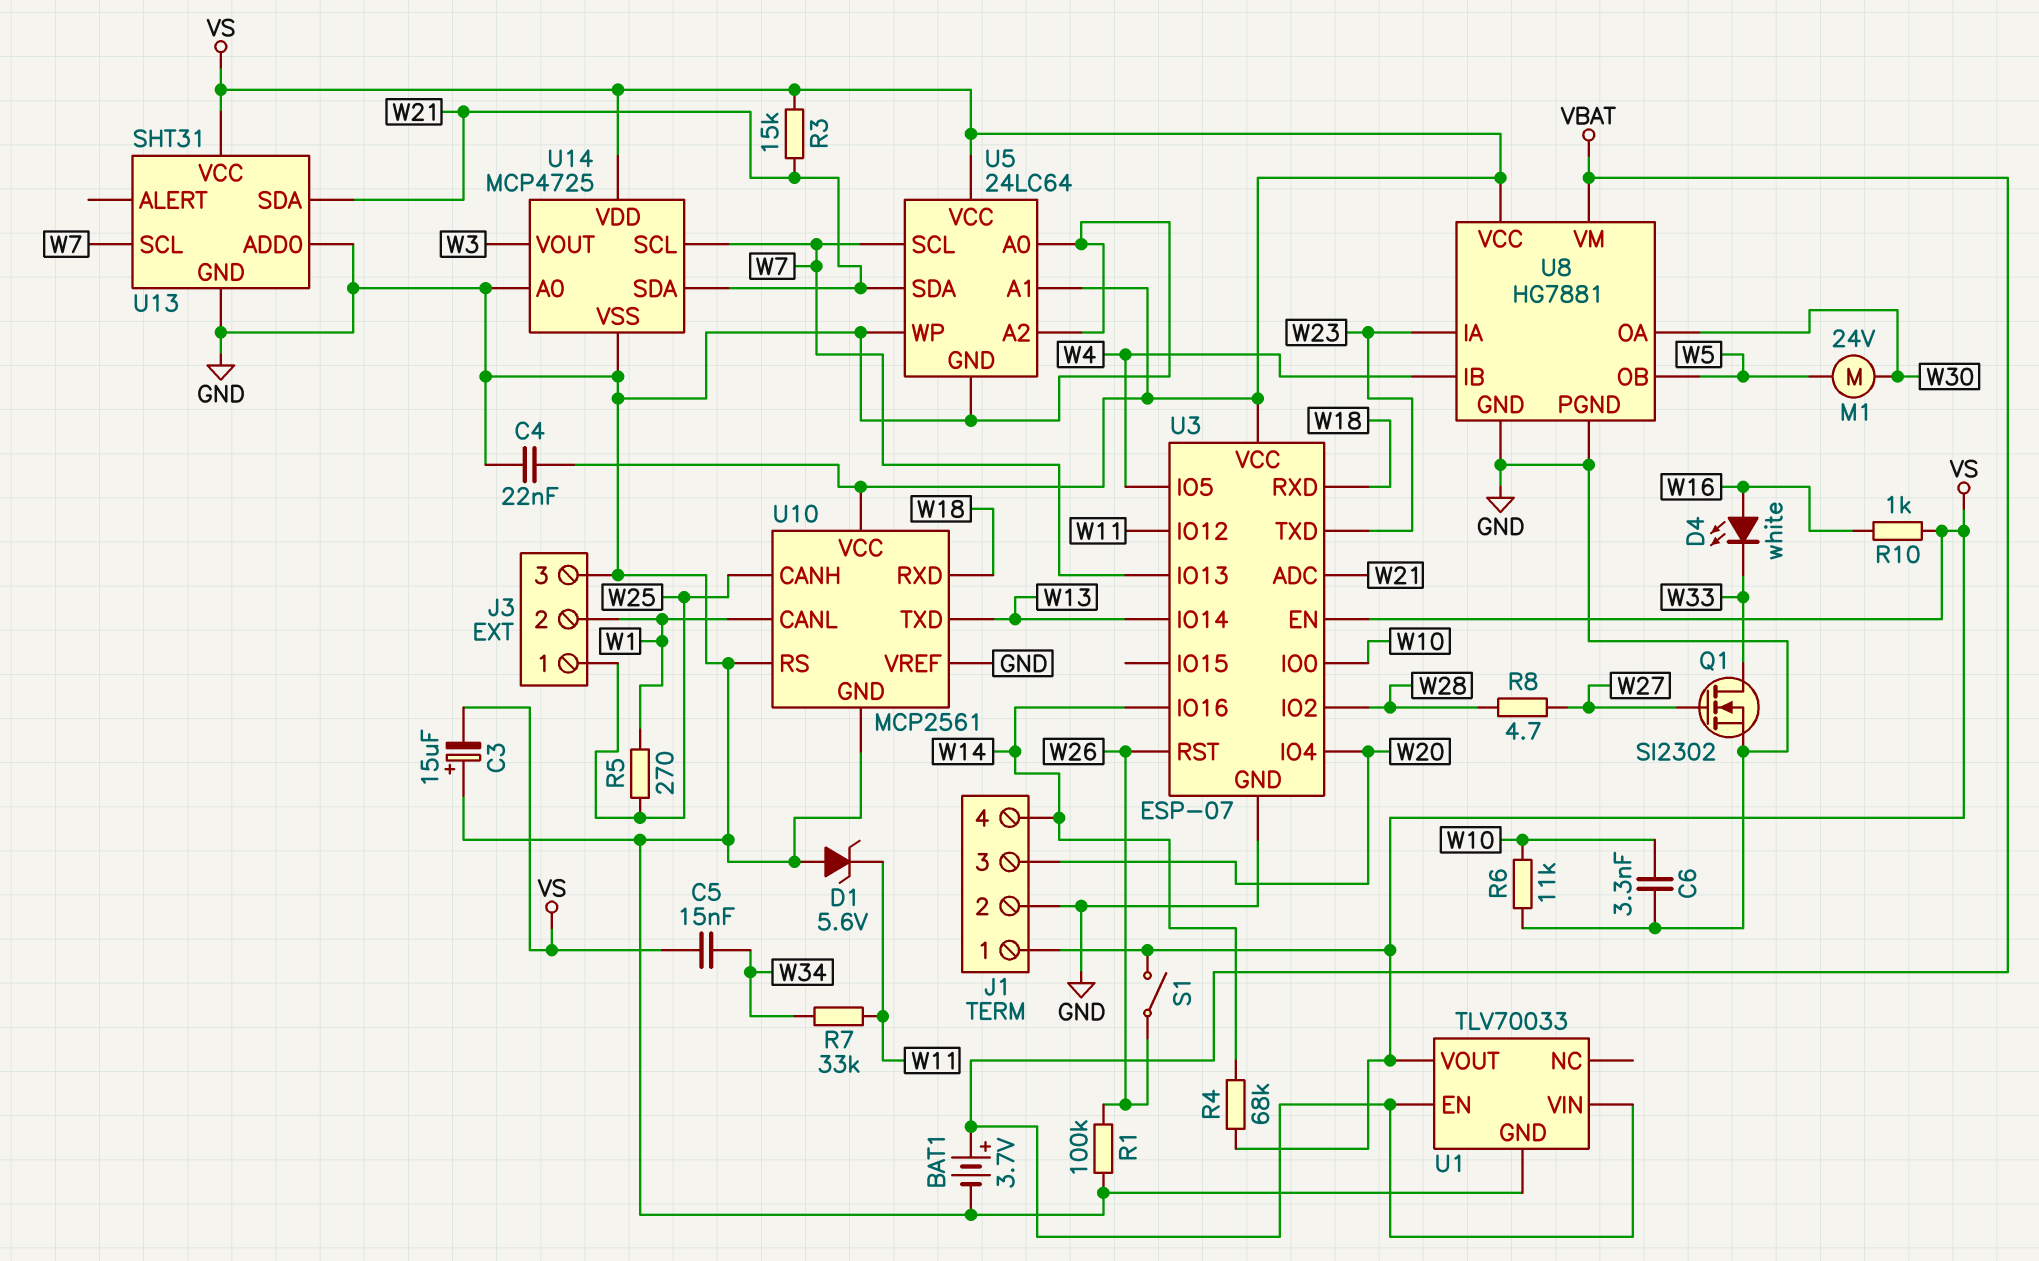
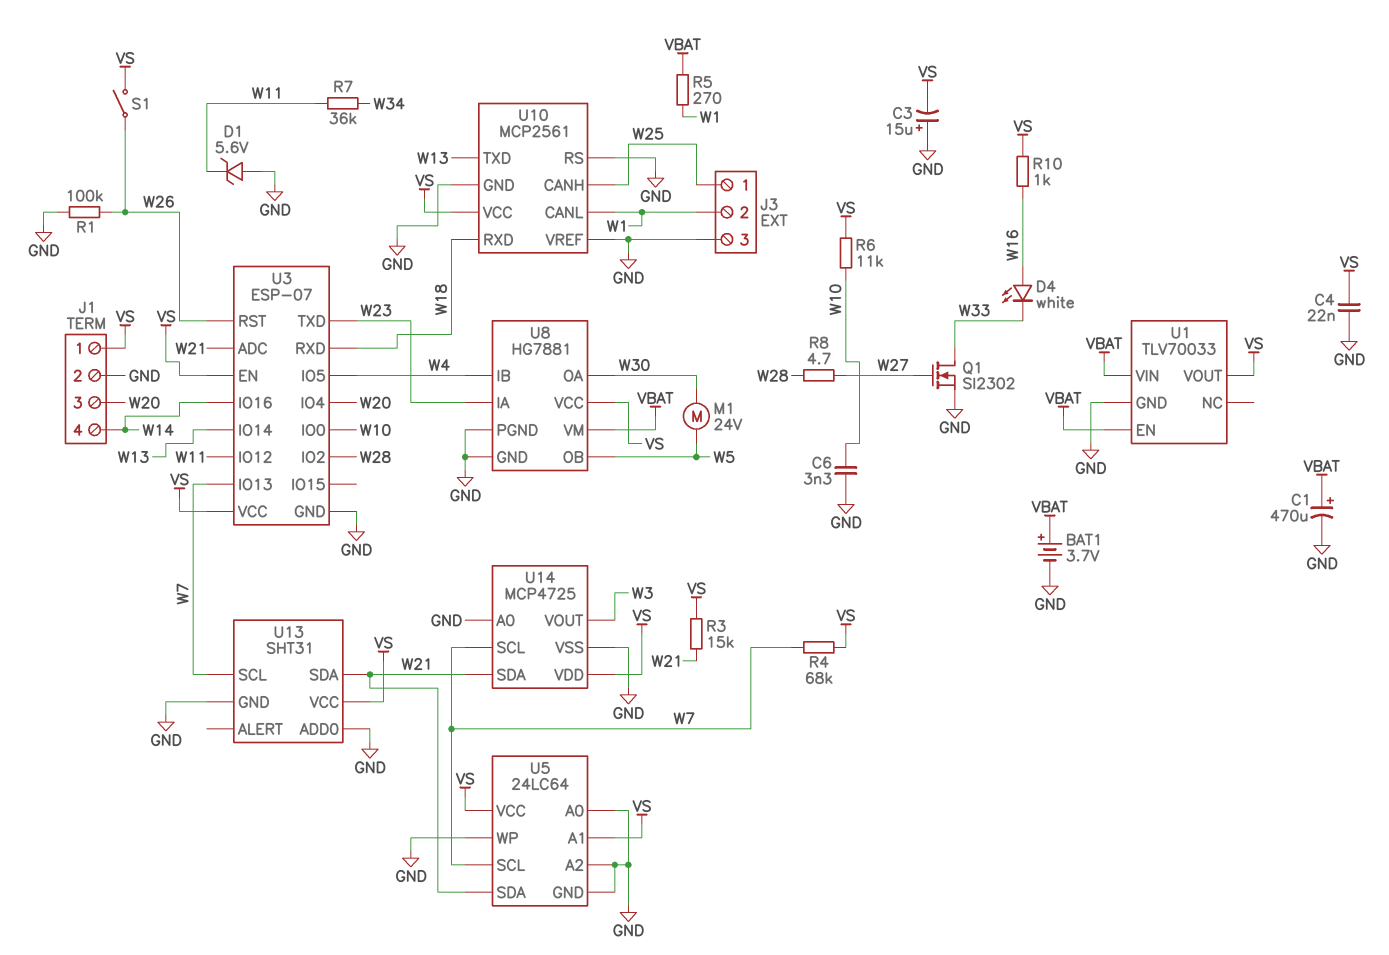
C1: none -> 470uF (plus VBAT, minus GND)
C5: 15nF (VS, W34) -> none
R4: 68k (VS, W14) -> 68k (VS, W7)
R5: 270 (W1, W25) -> 270 (VBAT, W1)
R6: 11k (GND, W10) -> 11k (VS, W10)
R7: 33k (W11, W34) -> 36k (W11, W34)

